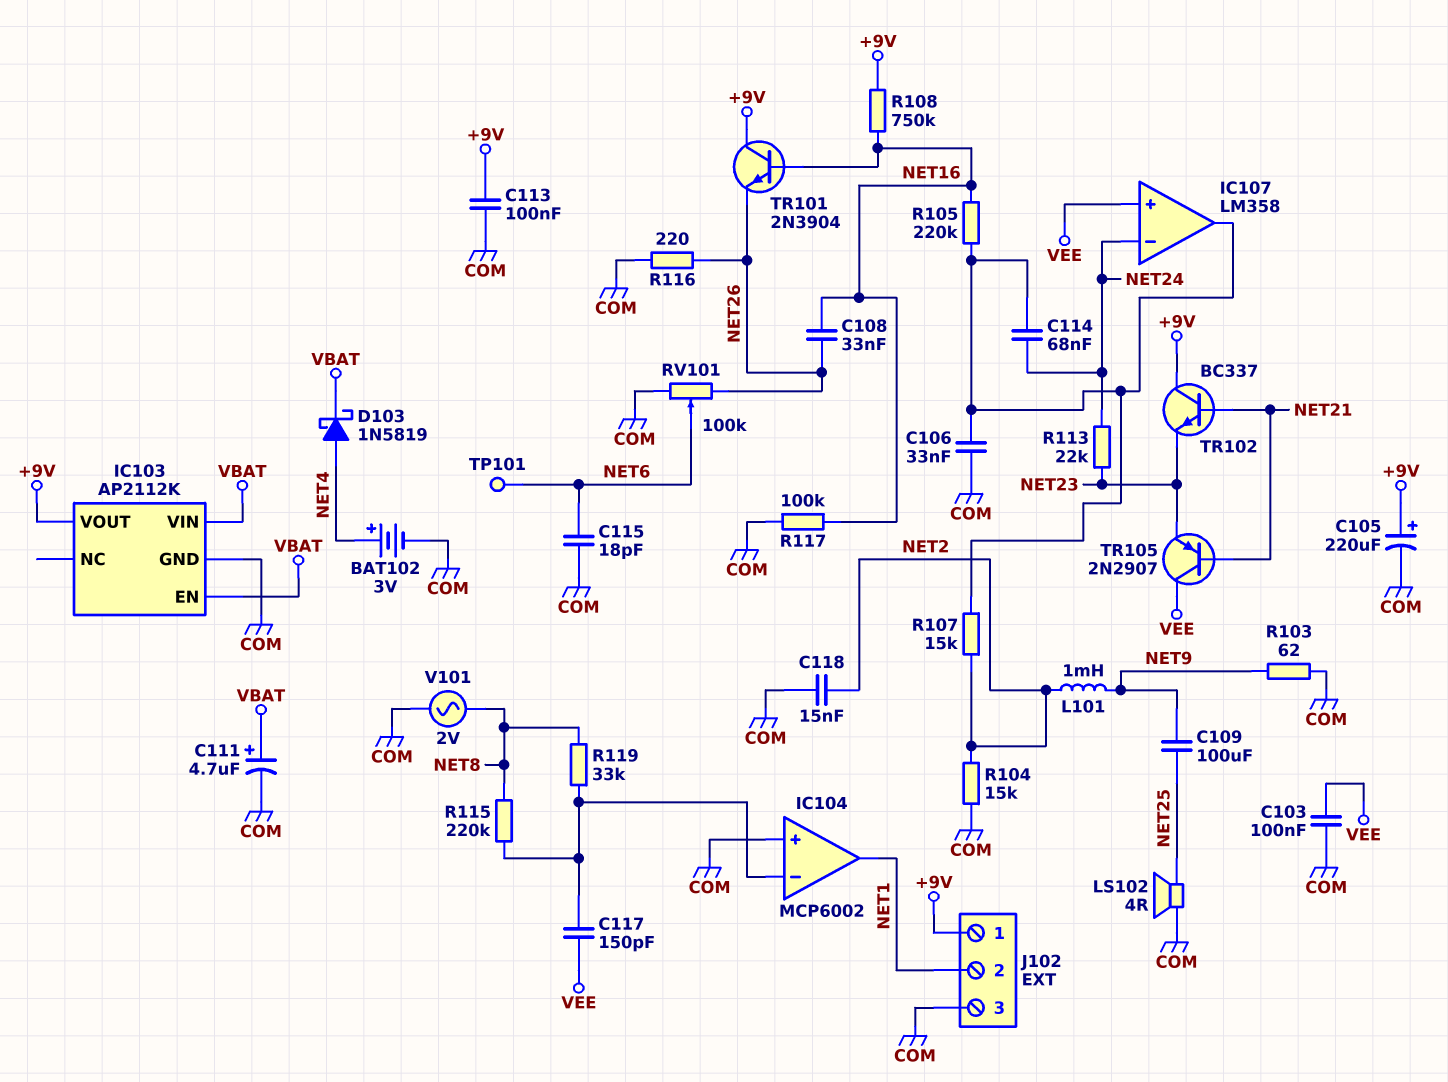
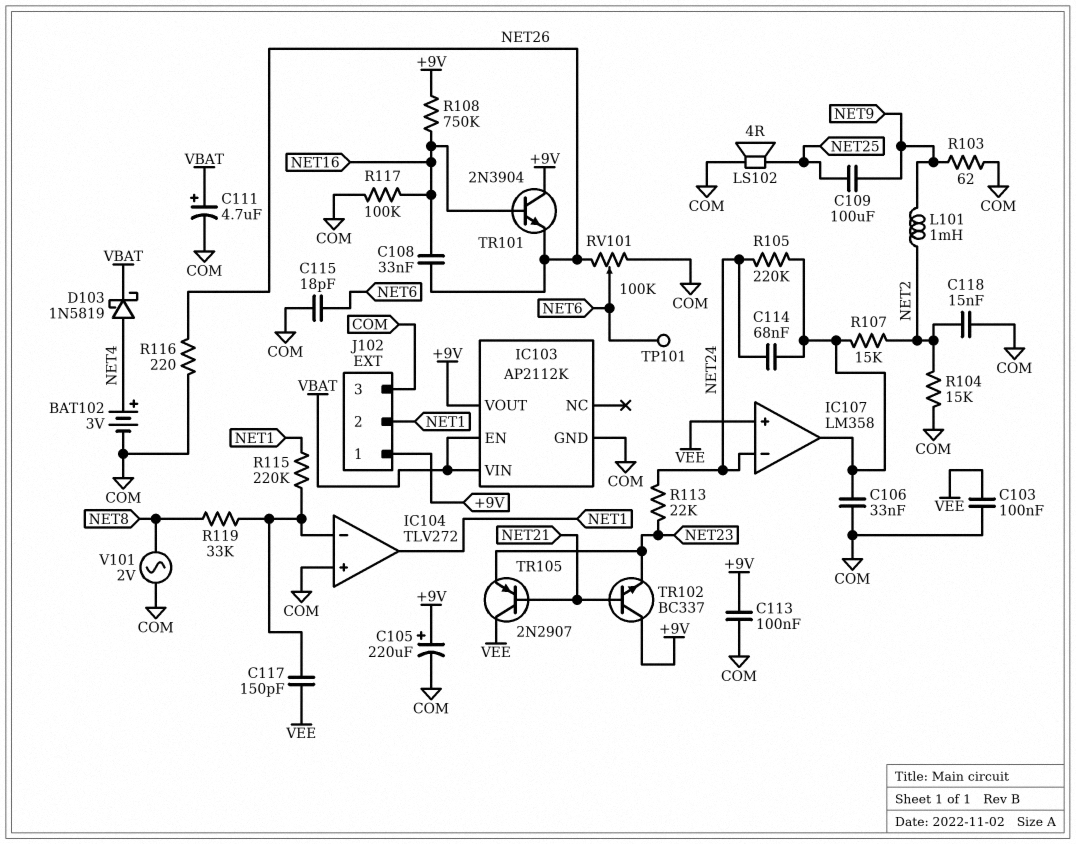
IC104: MCP6002 -> TLV272
R105: 220k (IC107/out, NET16) -> 220k (IC107/out, NET24)
R115: 220k (IC104/in-, NET8) -> 220k (IC104/in-, NET1)

